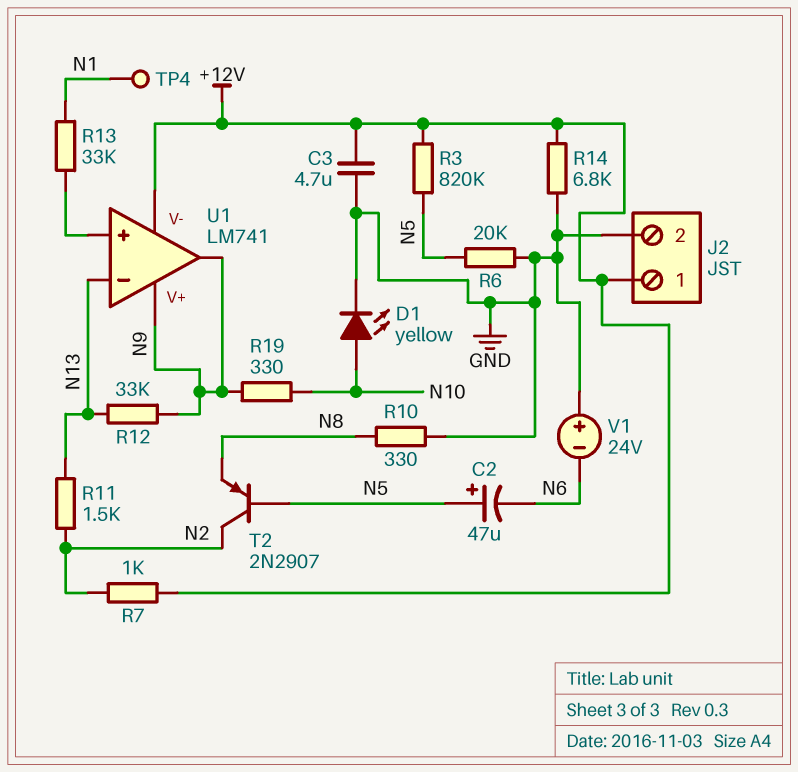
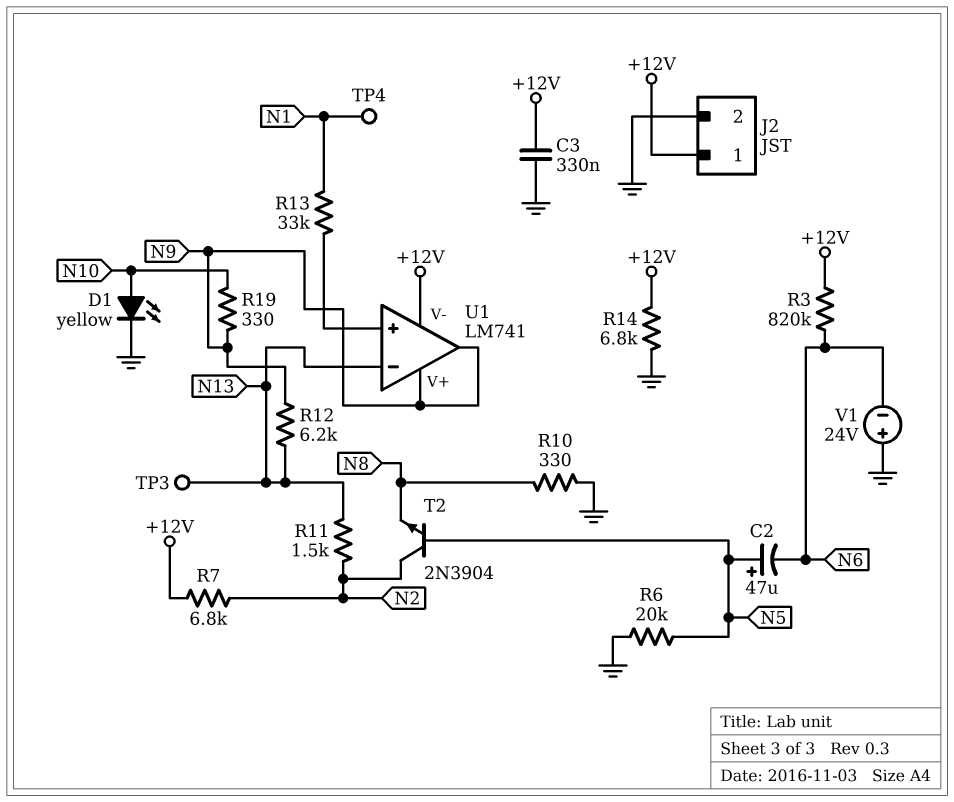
C3: 4.7uF (+12V, GND) -> 330nF (+12V, GND)
R3: 820k (+12V, N5) -> 820k (+12V, N6)
R7: 1k (+12V, N2) -> 6.8k (+12V, N2)
R12: 33k (N9, N13) -> 6.2k (N9, N13)
T2: PNP 2N2907 (B N5, C N2, E N8) -> NPN 2N3904 (B N5, C N2, E N8)
TP3: none -> test point (N13)

